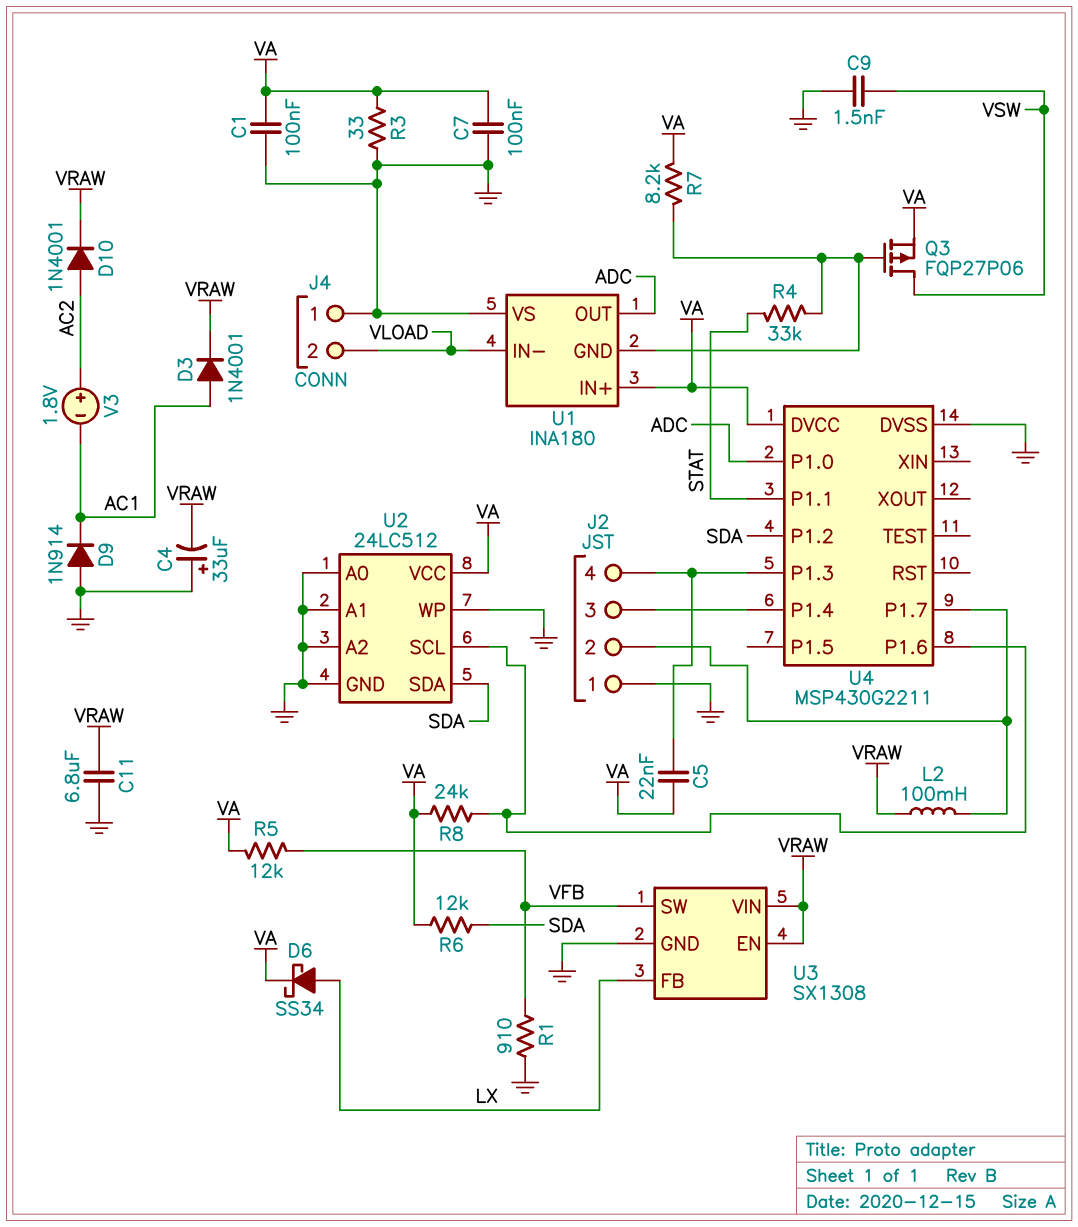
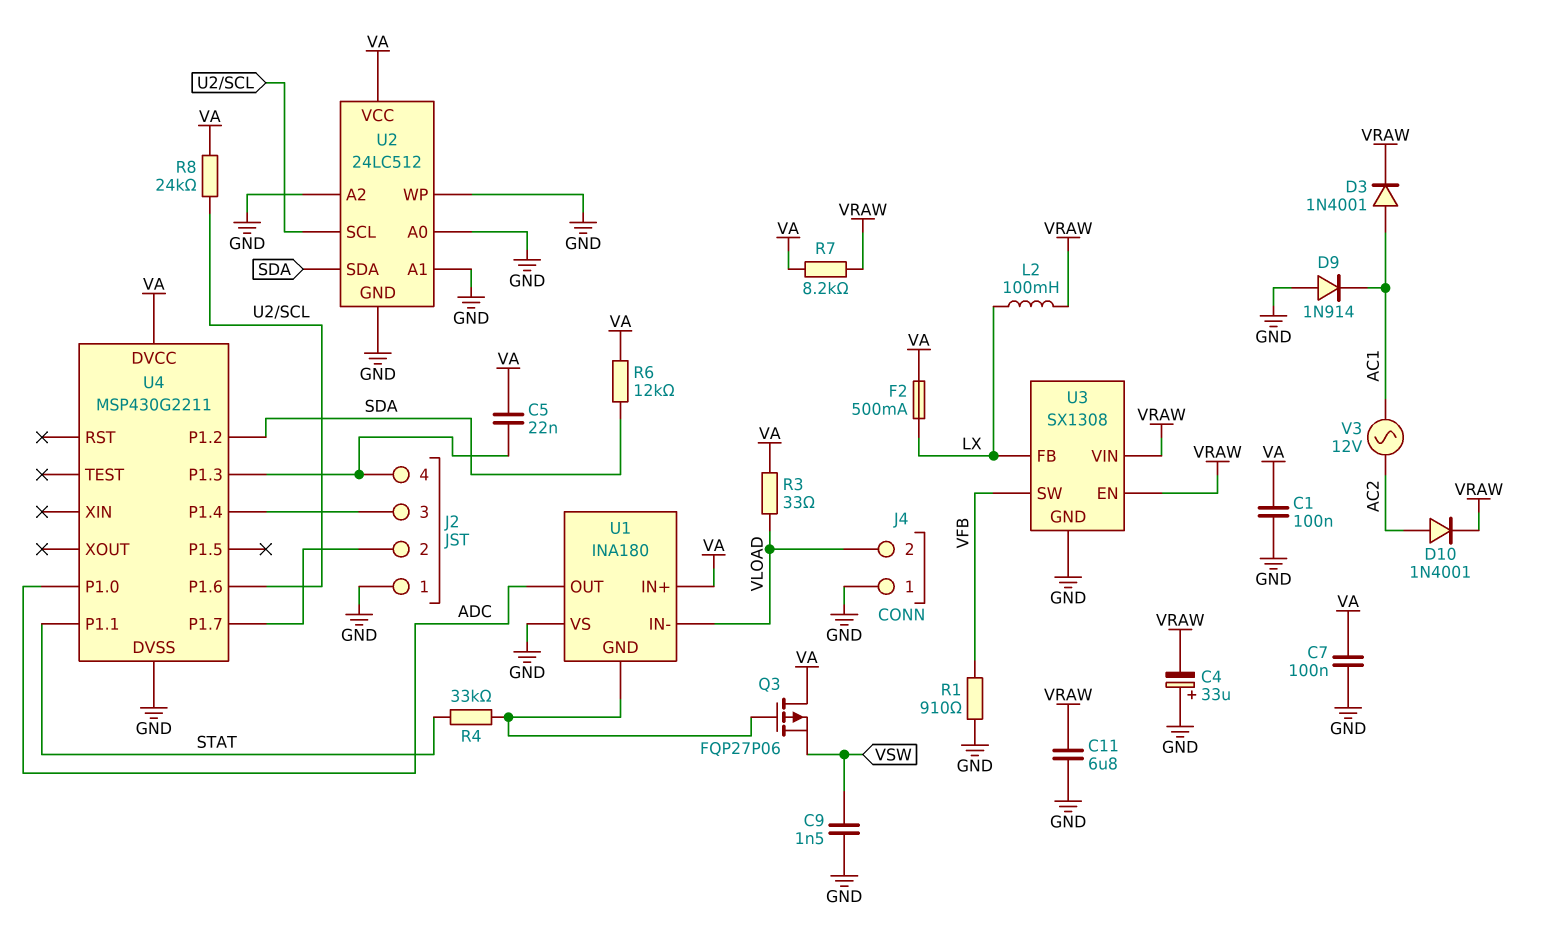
D6: schottky SS34 (A LX, K VA) -> none
F2: none -> 500mA (LX, VA)
L2: 100mH (J2/2, VRAW) -> 100mH (LX, VRAW)
Q3: PMOS FQP27P06 (G U1/GND, D VSW, S VA) -> PMOS FQP27P06 (G U1/GND, D VA, S VSW)
R3: 33 (GND, VA) -> 33 (VA, VLOAD)
R5: 12k (VA, VFB) -> none
R7: 8.2k (U1/GND, VA) -> 8.2k (VA, VRAW)
V3: 1.8V (plus AC2, minus AC1) -> AC 12V (AC1, AC2)

